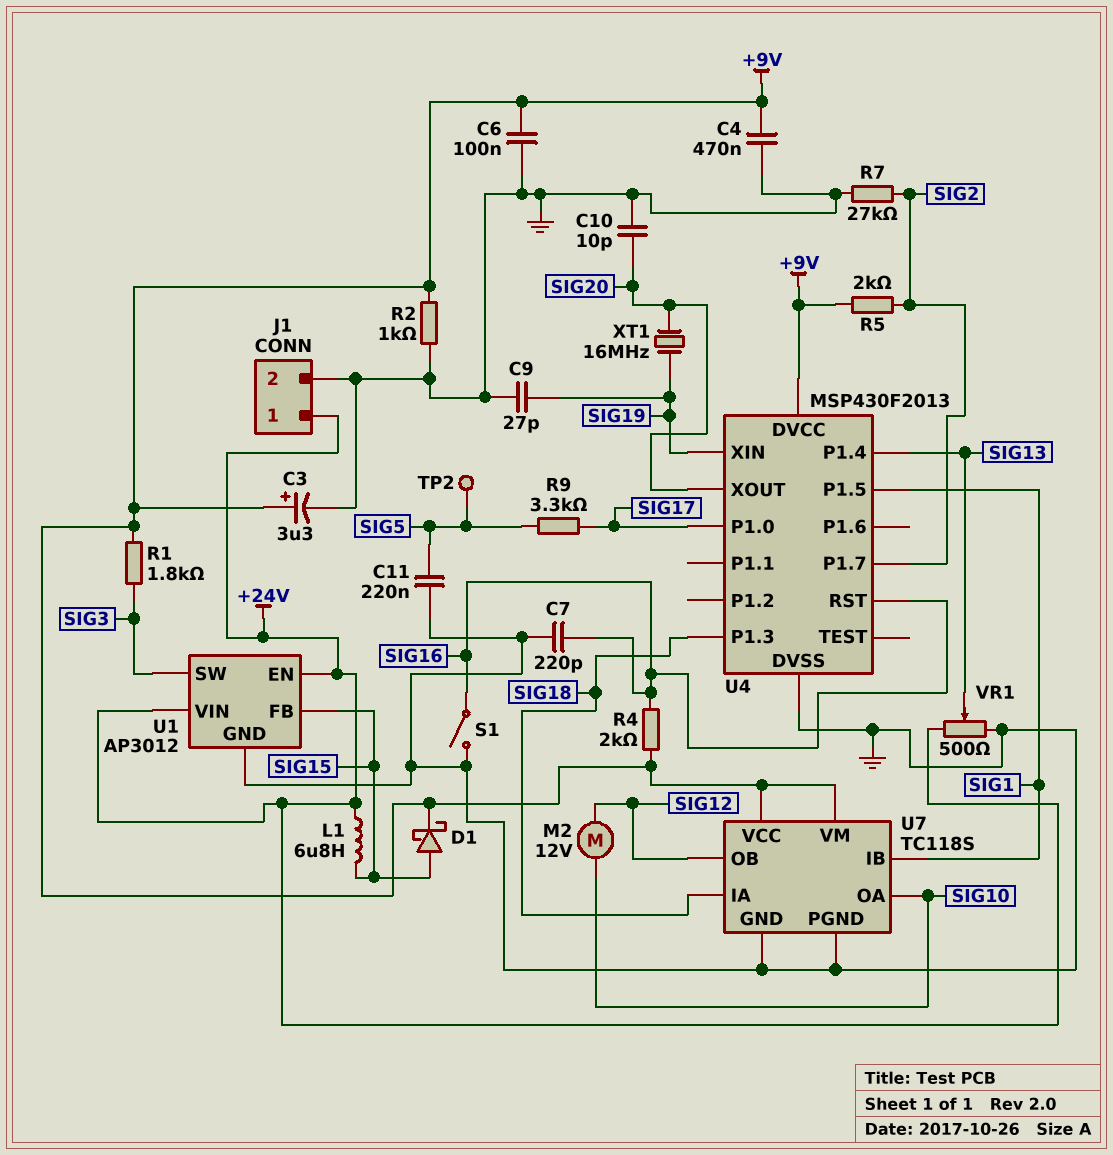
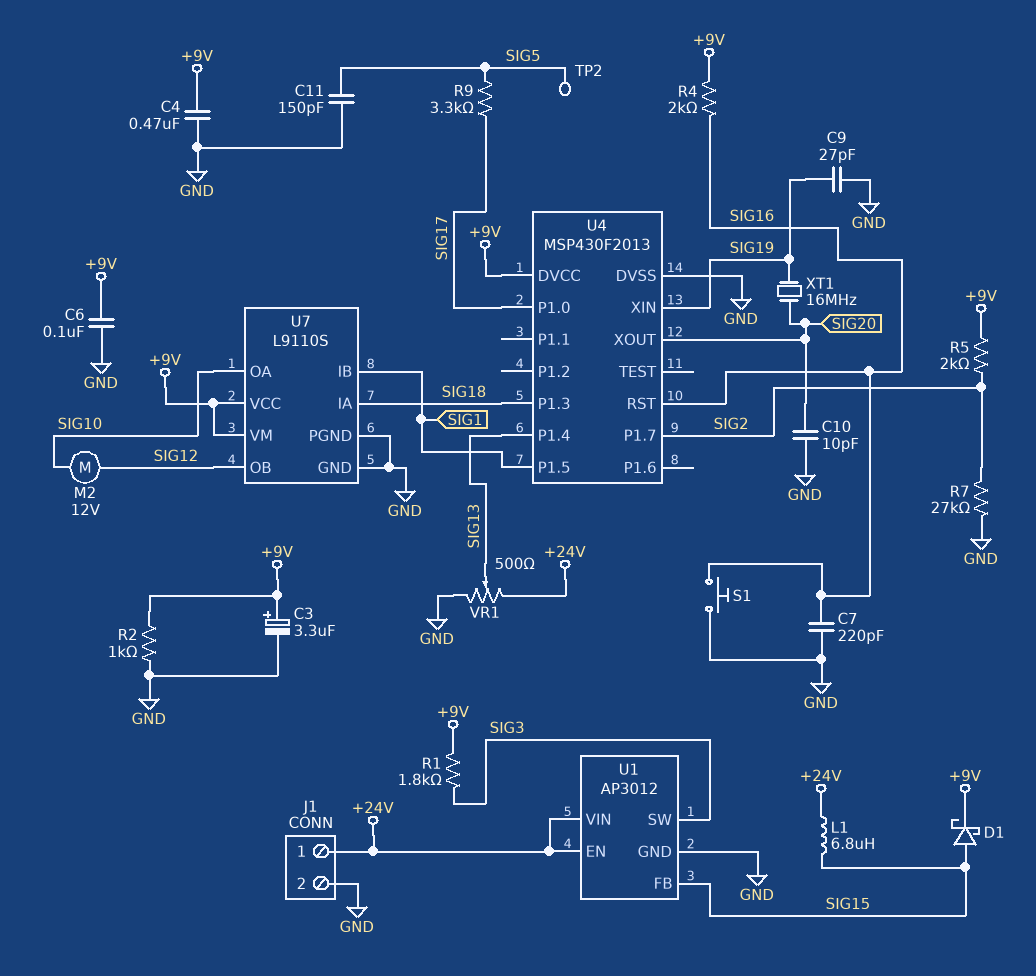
C11: 220nF (GND, SIG5) -> 150pF (GND, SIG5)
S1: switch (GND, SIG16) -> button (GND, SIG16)
U7: TC118S -> L9110S

